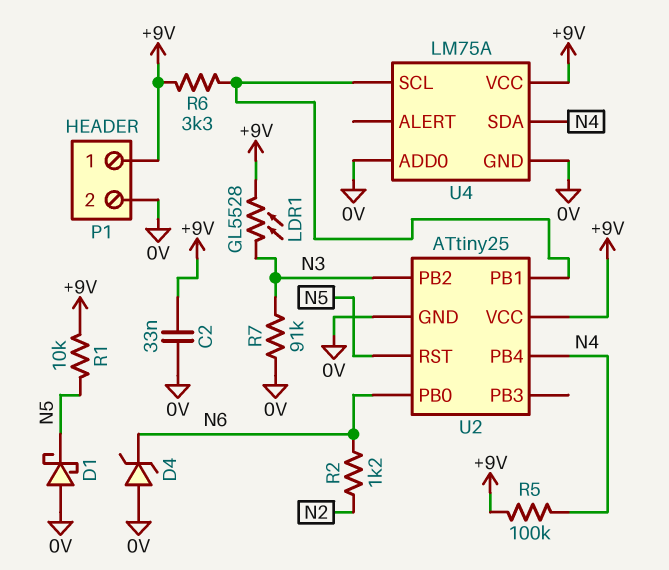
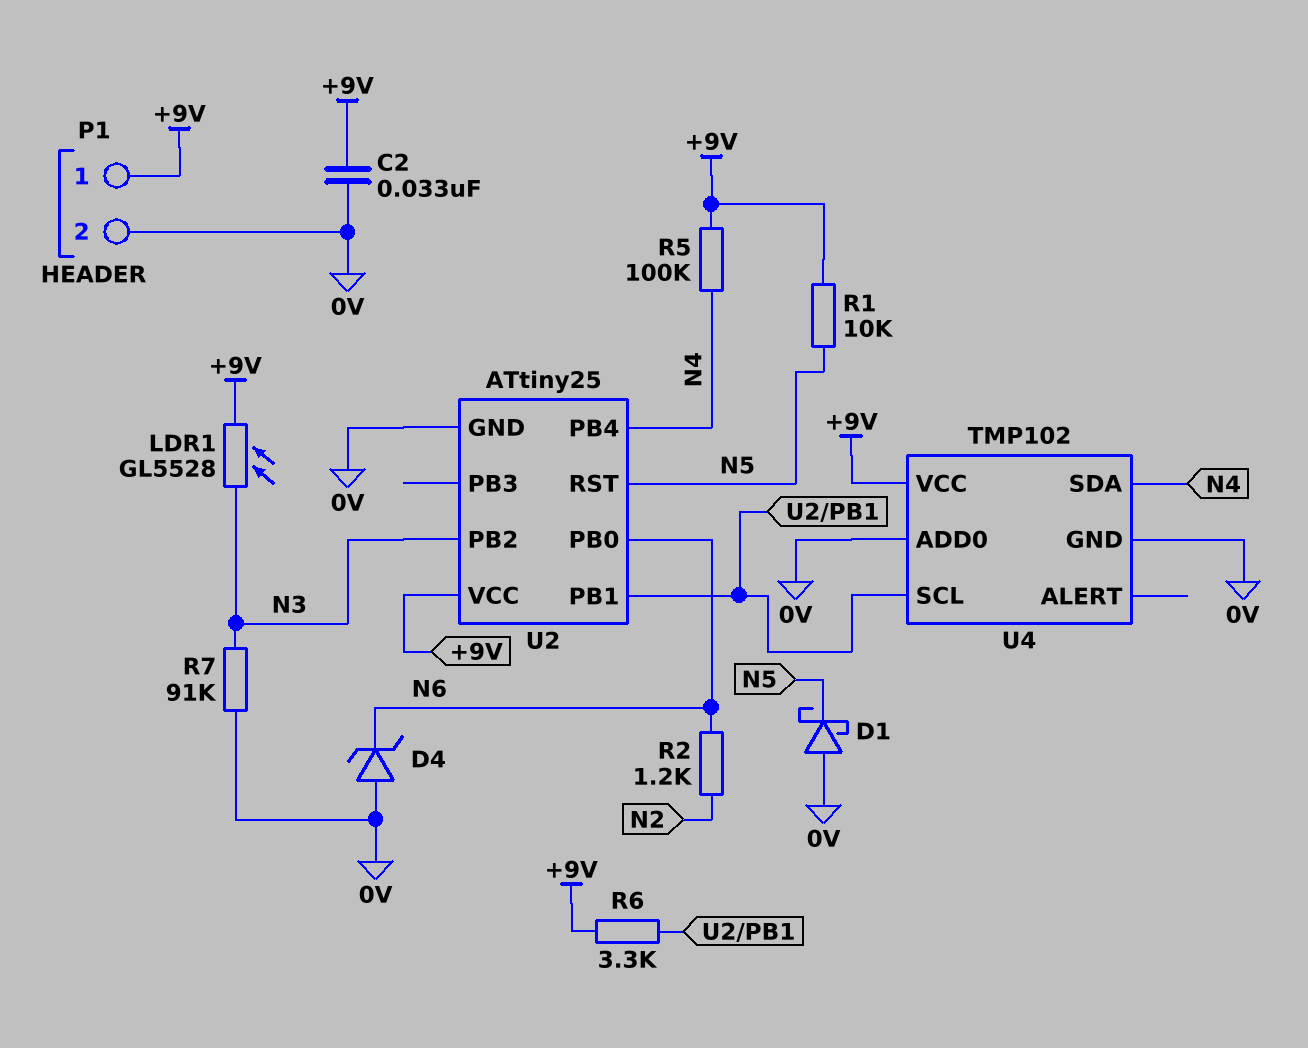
U4: LM75A -> TMP102

